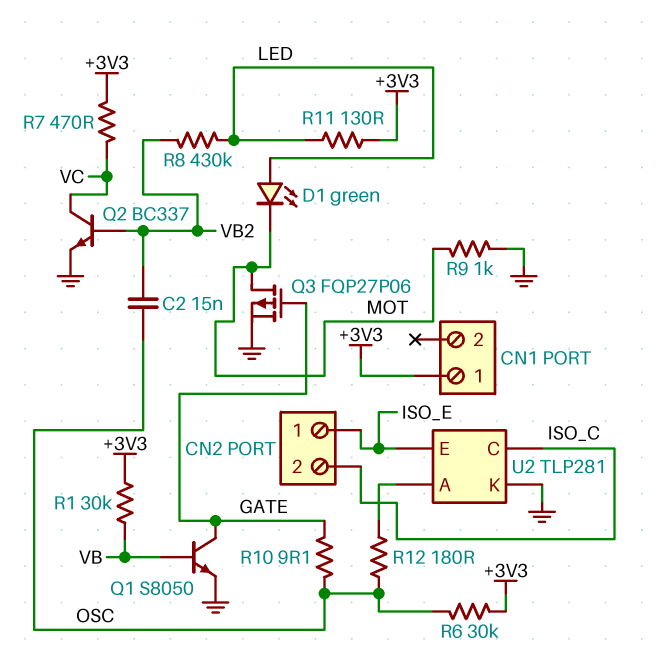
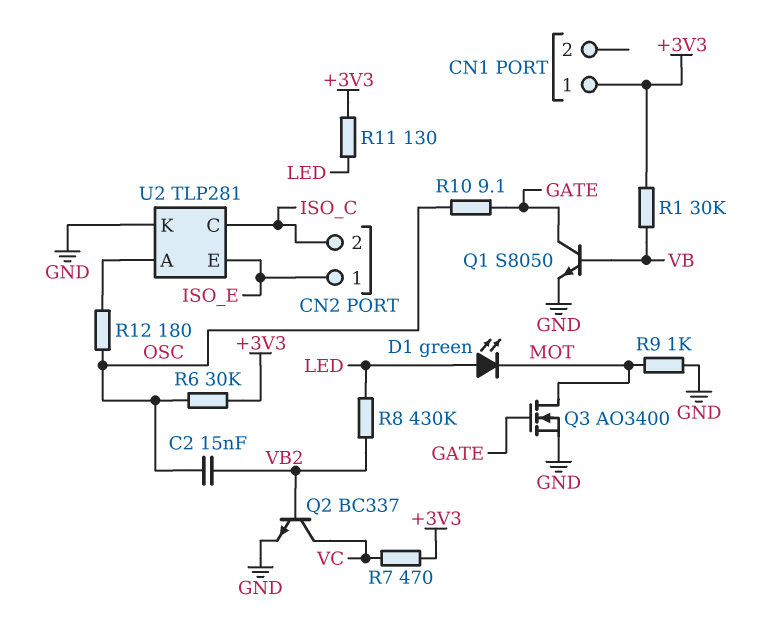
Q3: PMOS FQP27P06 (G GATE, D MOT, S GND) -> NMOS AO3400 (G GATE, D MOT, S GND)

